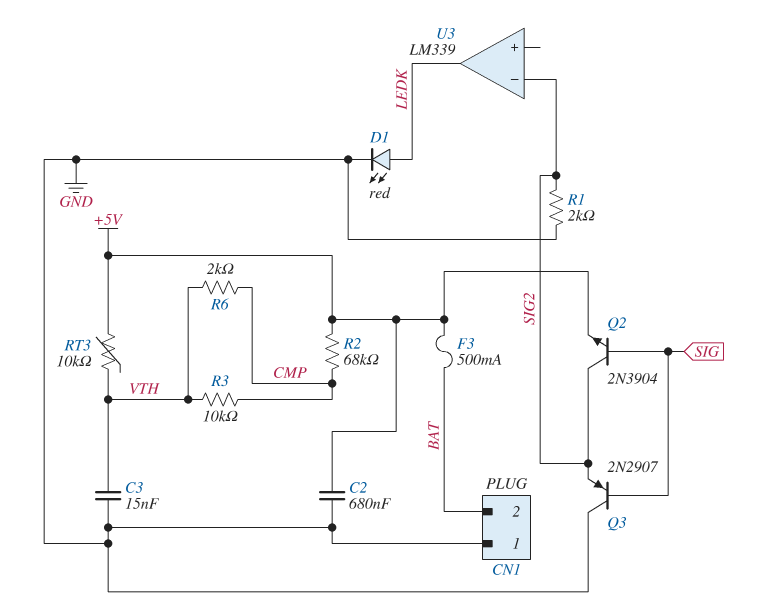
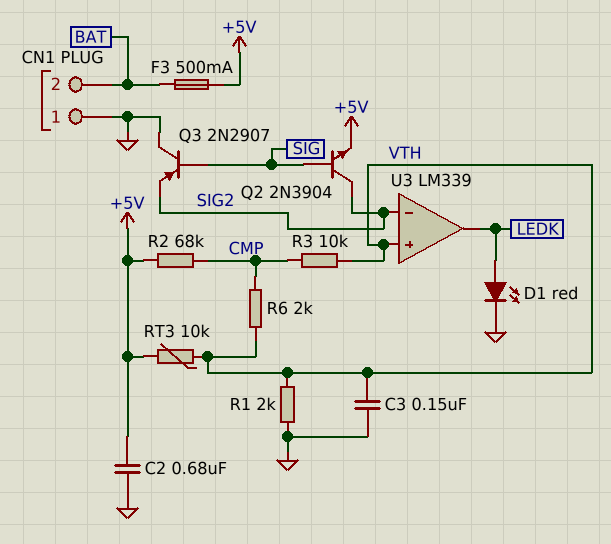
C3: 15nF (GND, VTH) -> 150nF (GND, VTH)
R1: 2k (GND, SIG2) -> 2k (GND, VTH)
U3 pin in+: none -> VTH

